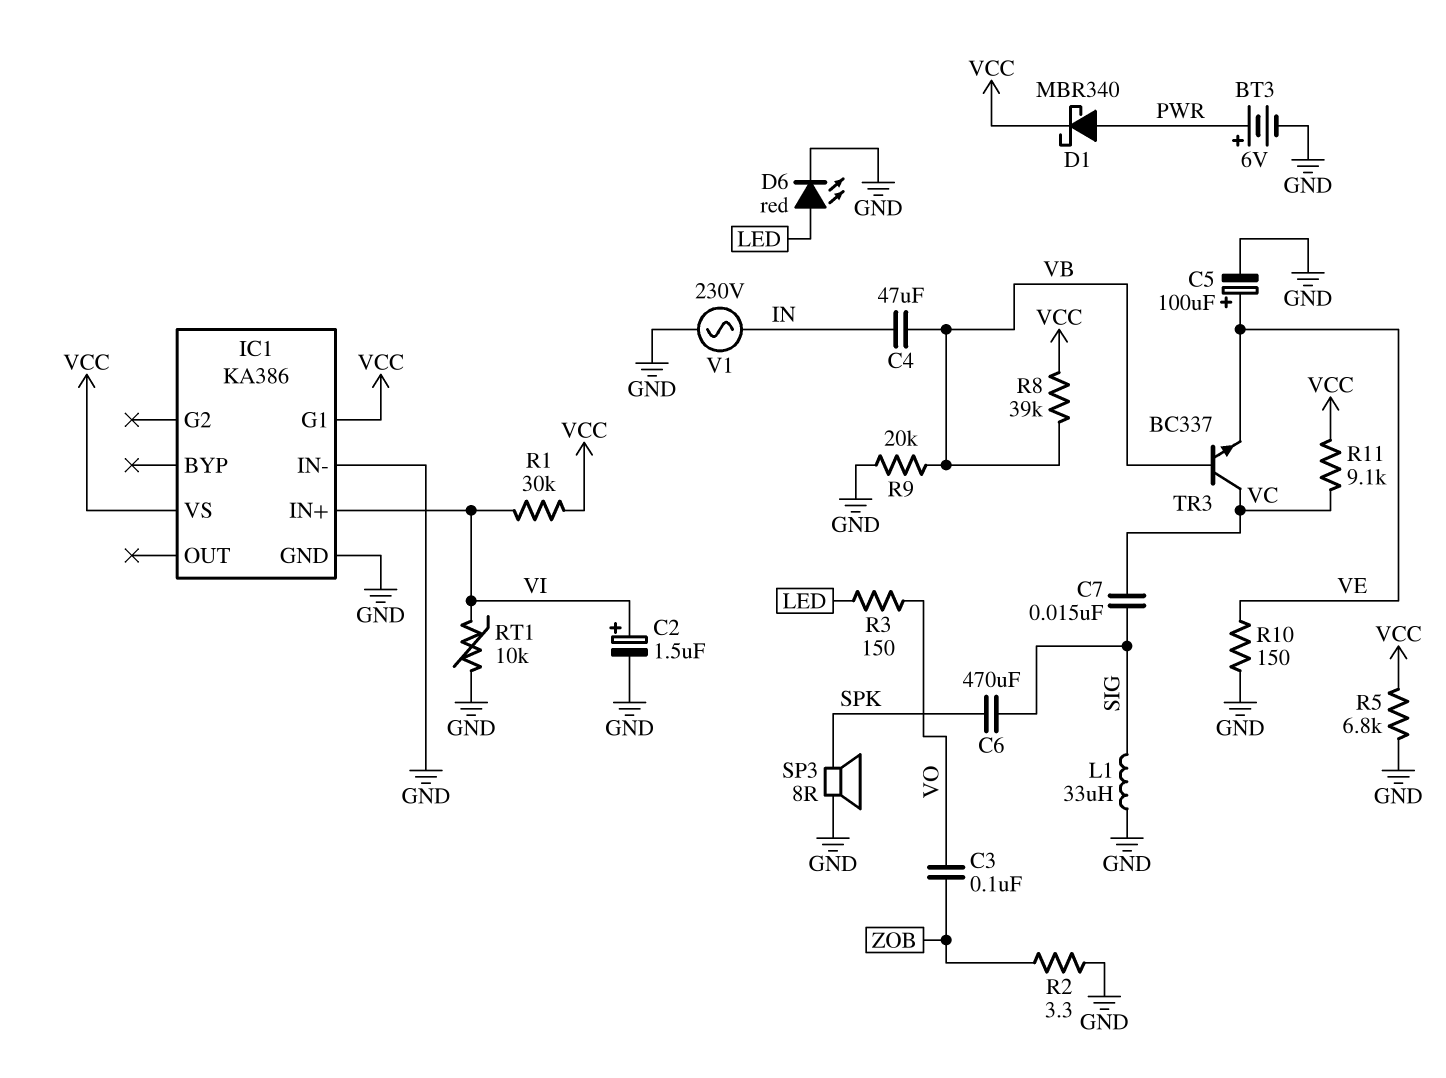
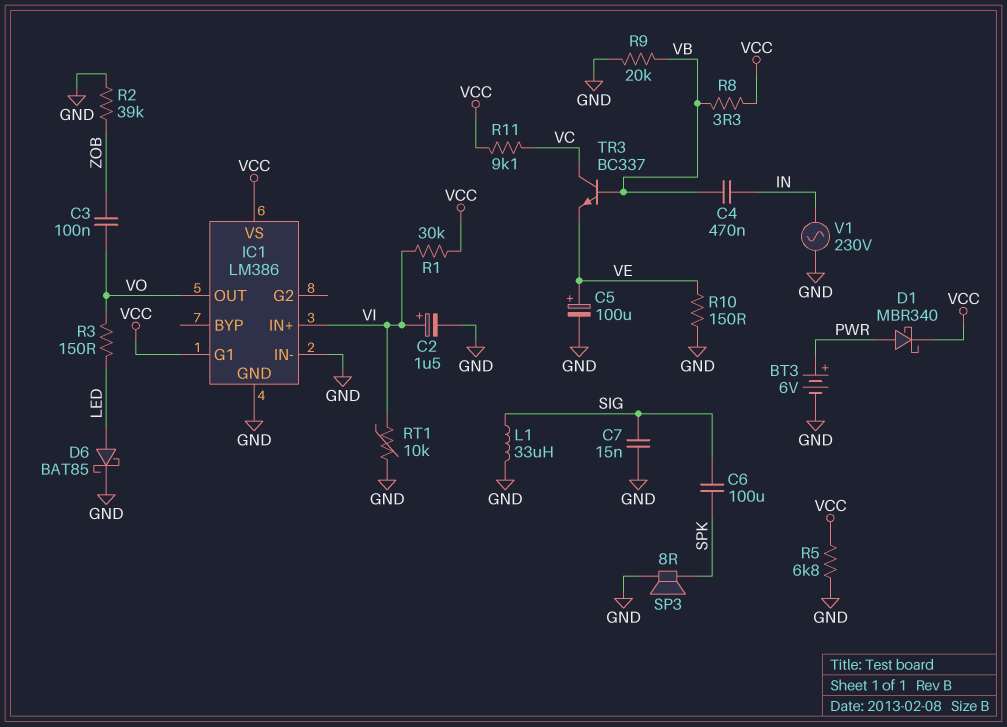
C4: 47uF (IN, VB) -> 470nF (IN, VB)
C6: 470uF (SIG, SPK) -> 100uF (SIG, SPK)
C7: 15nF (SIG, VC) -> 15nF (GND, SIG)
D6: LED red (A LED, K GND) -> schottky BAT85 (A LED, K GND)
IC1: KA386 -> LM386
IC1 pin OUT: none -> VO
R2: 3.3 (GND, ZOB) -> 39k (GND, ZOB)
R8: 39k (VB, VCC) -> 3.3 (VB, VCC)

